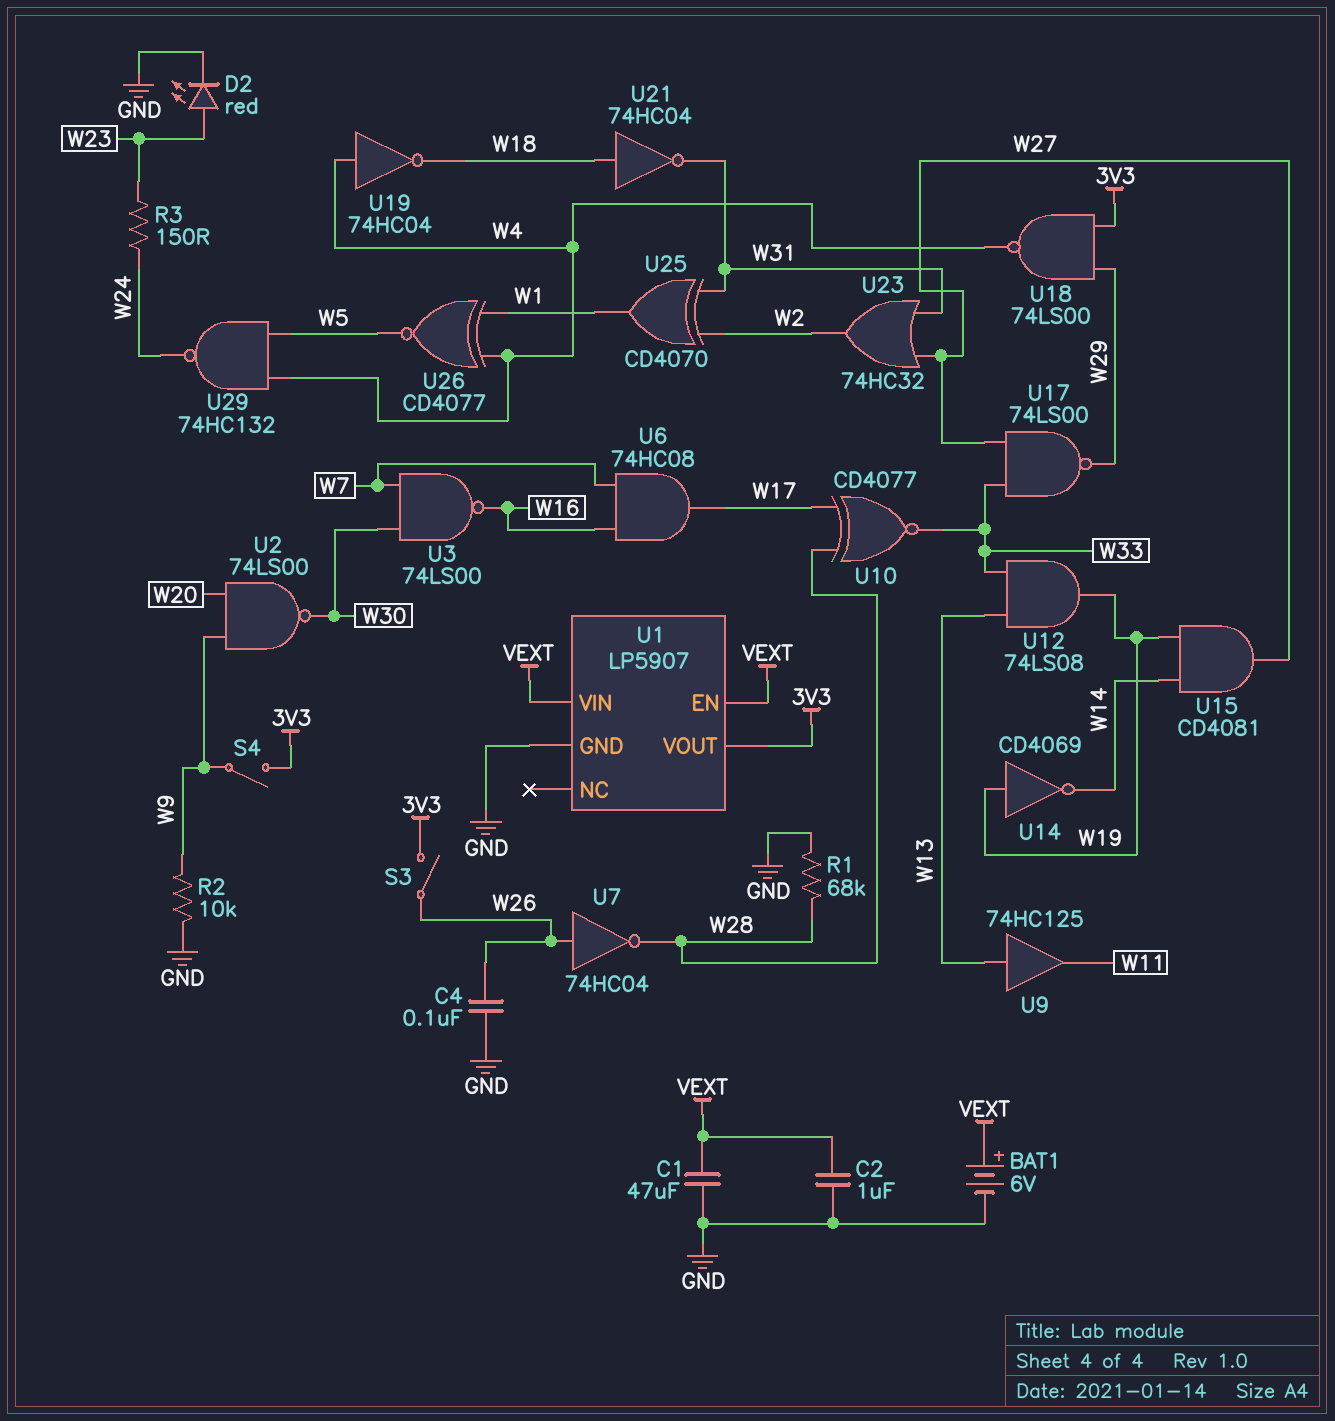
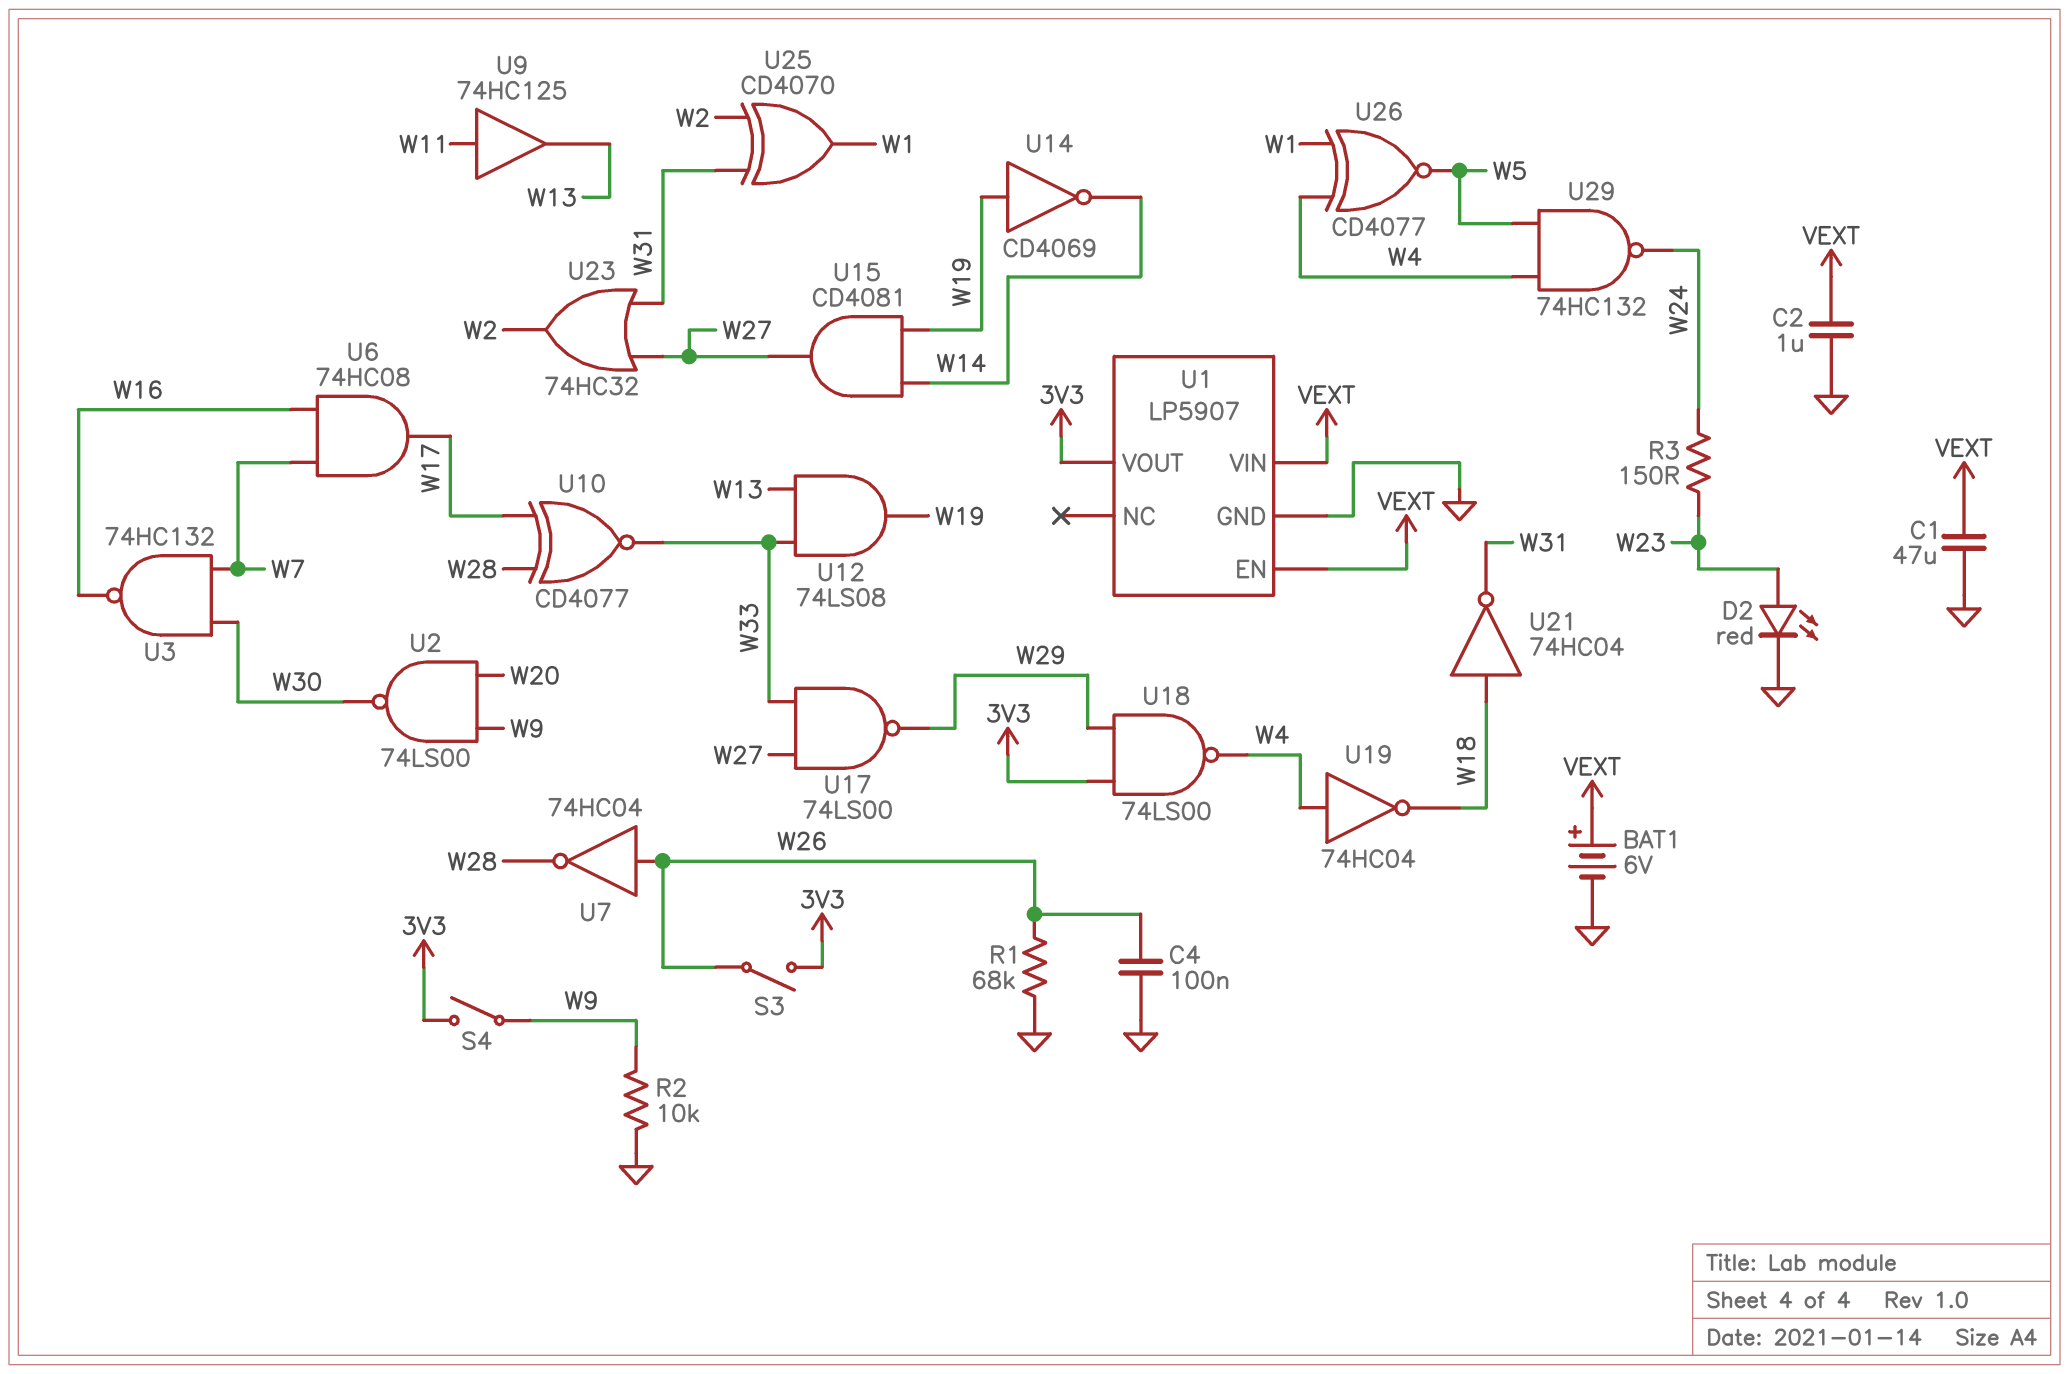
R1: 68k (GND, W28) -> 68k (GND, W26)
U3: NAND 74LS00 (in W7, in W30, out W16) -> NAND 74HC132 (in W7, in W30, out W16)
U9: buffer 74HC125 (in W13, out W11) -> buffer 74HC125 (in W11, out W13)

